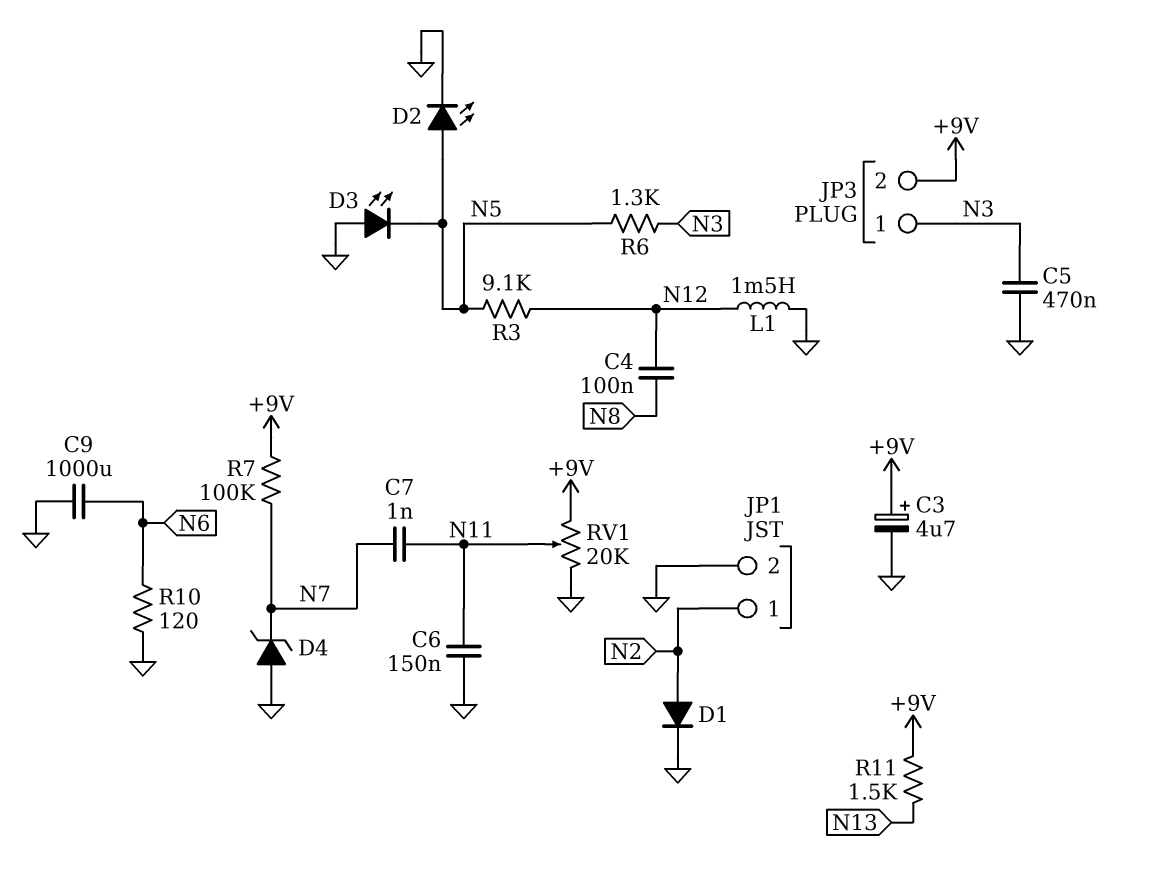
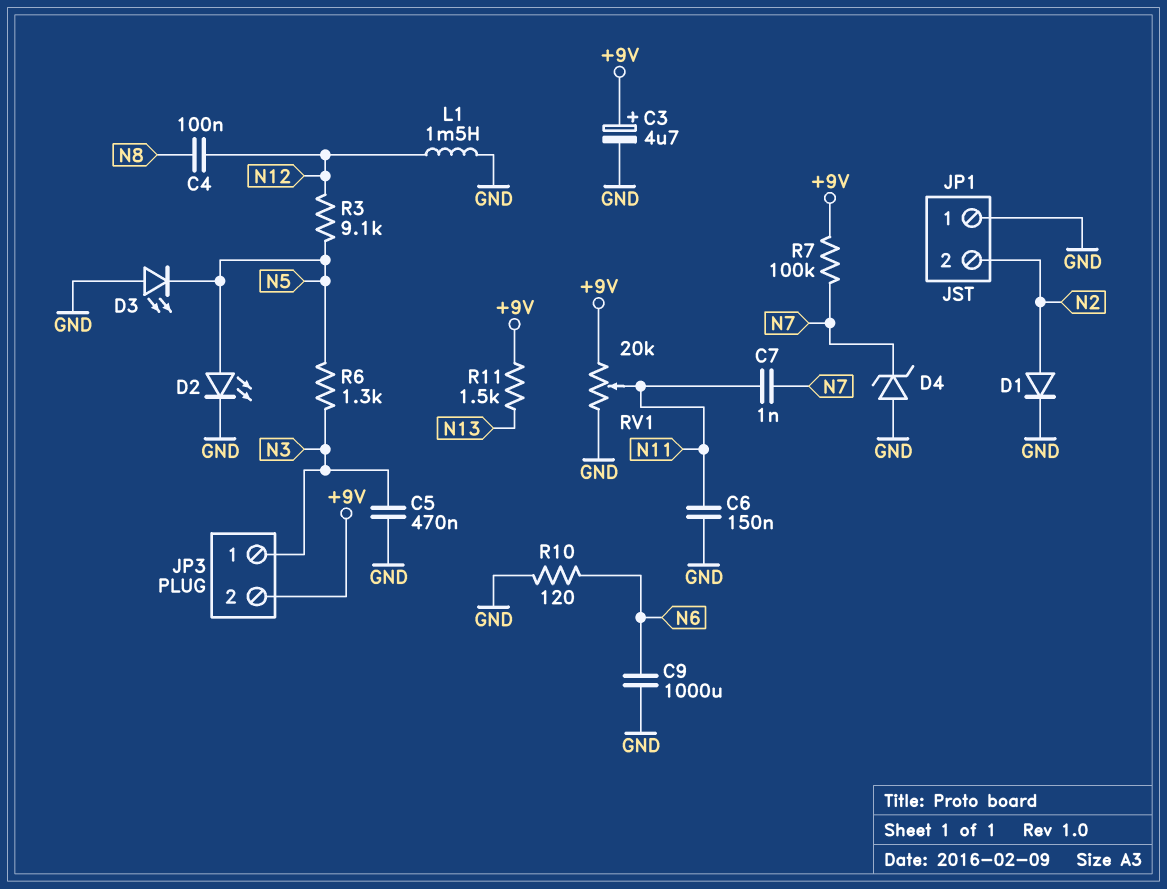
JP1 pin 1: N2 -> GND
JP1 pin 2: GND -> N2

